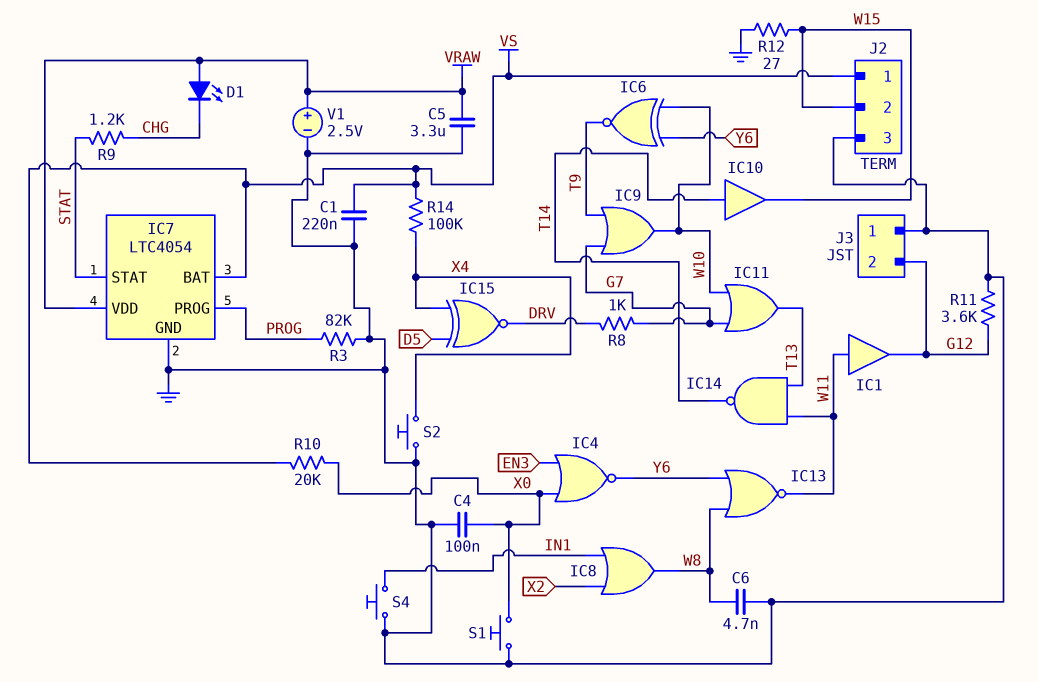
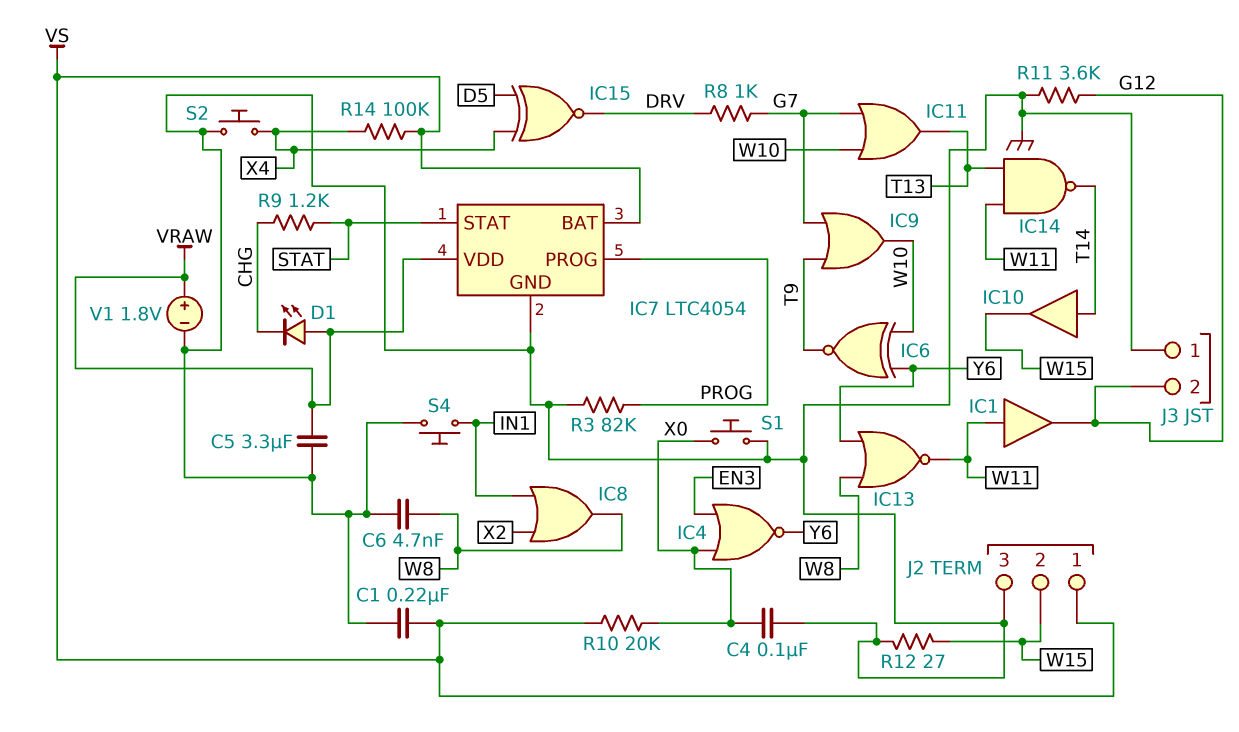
V1: 2.5V (plus VRAW, minus GND) -> 1.8V (plus VRAW, minus GND)

